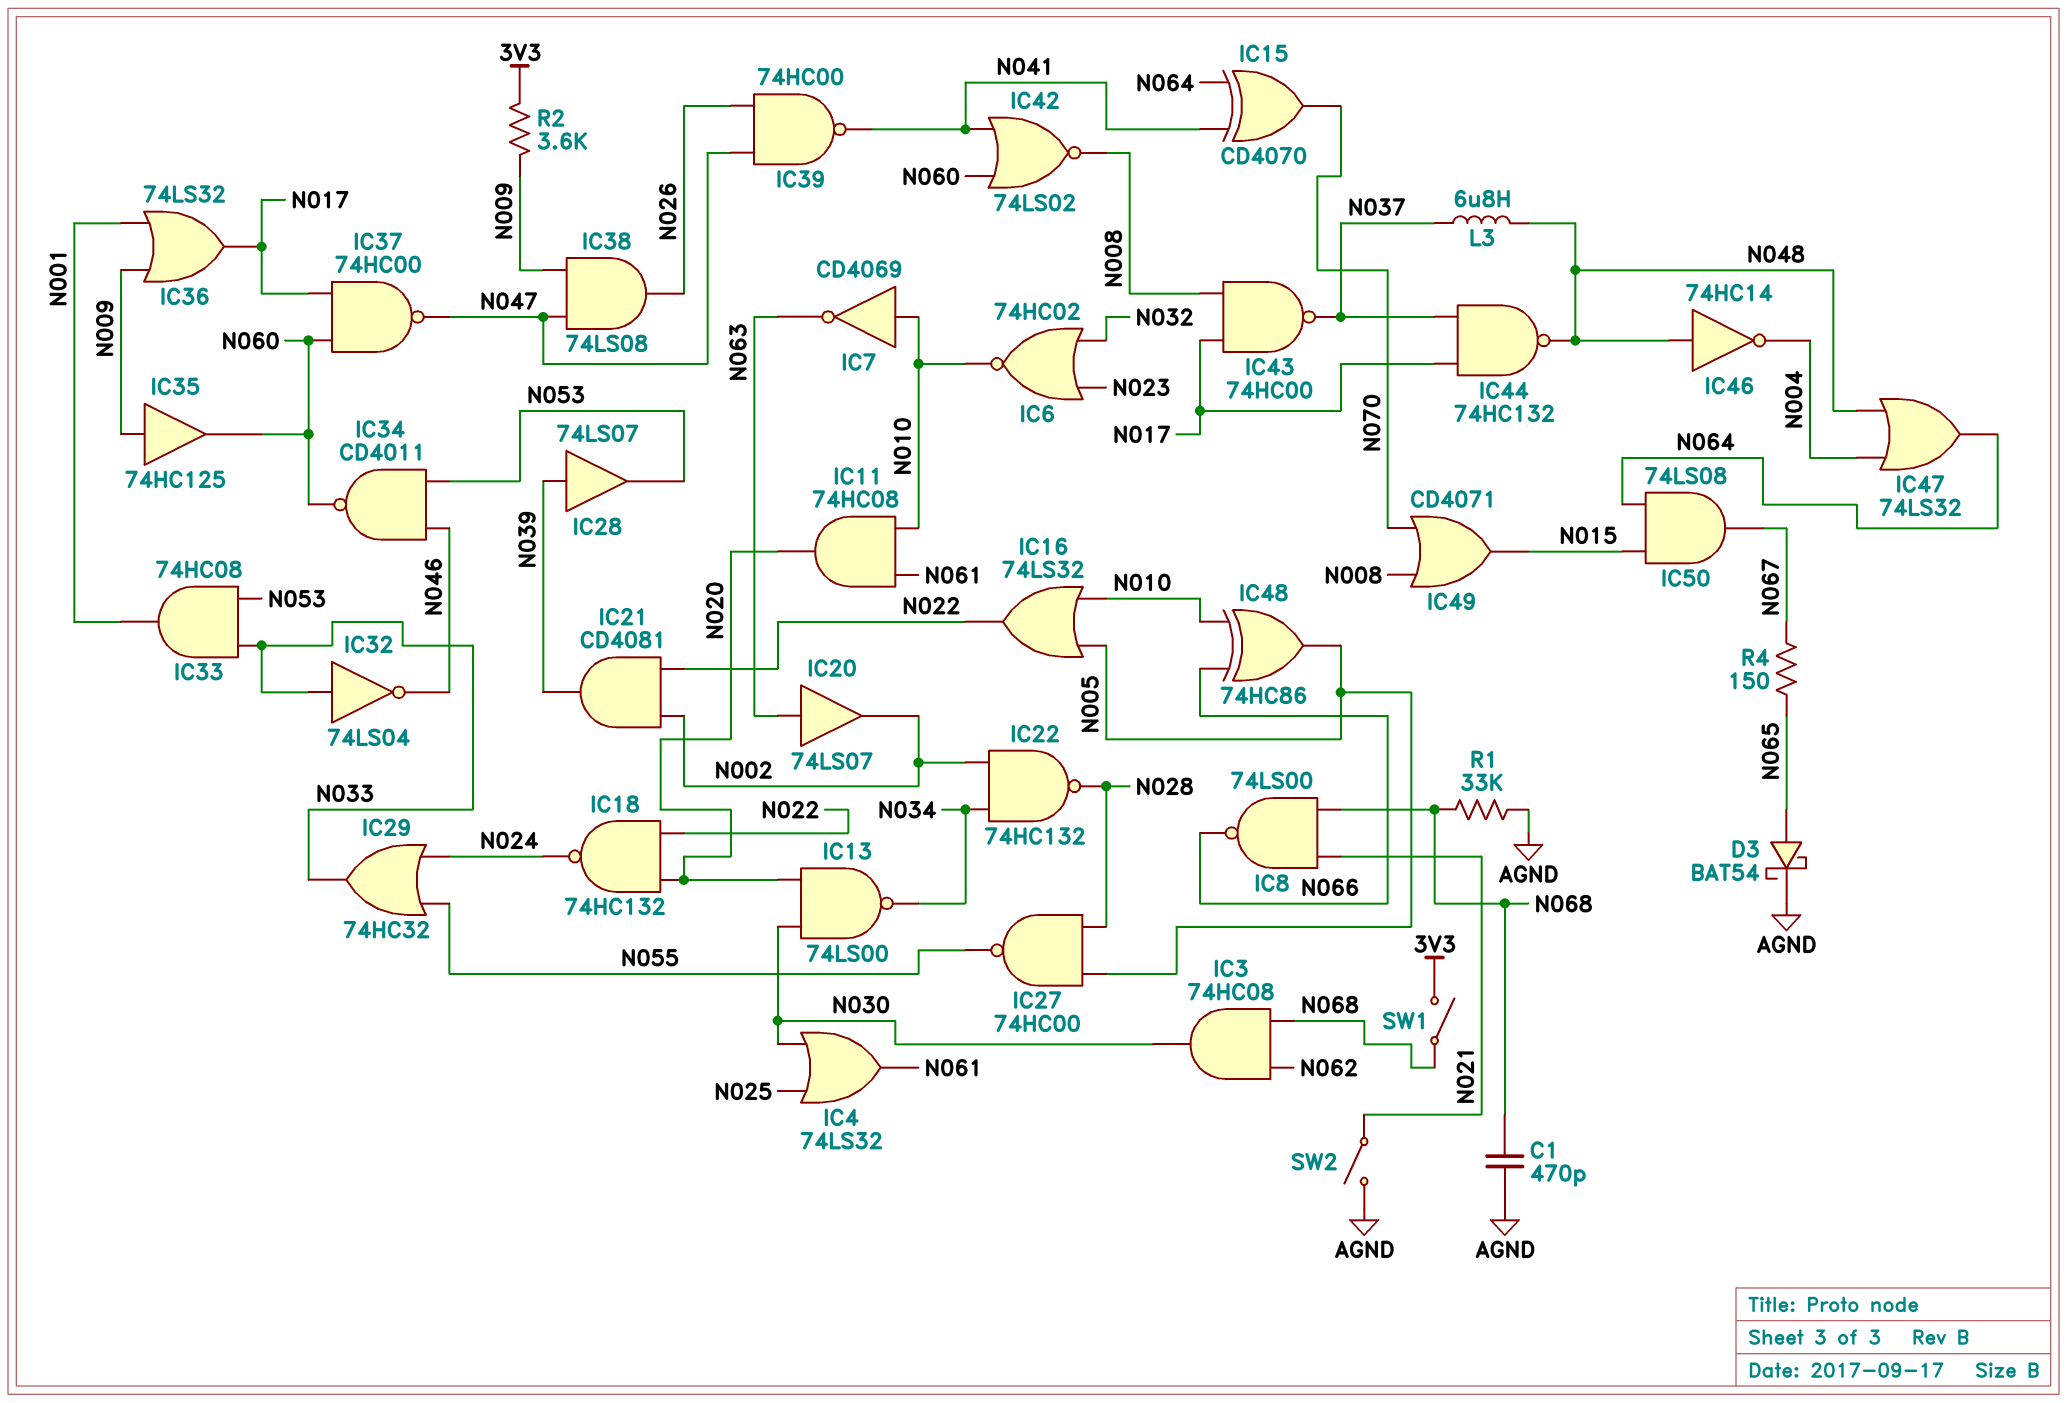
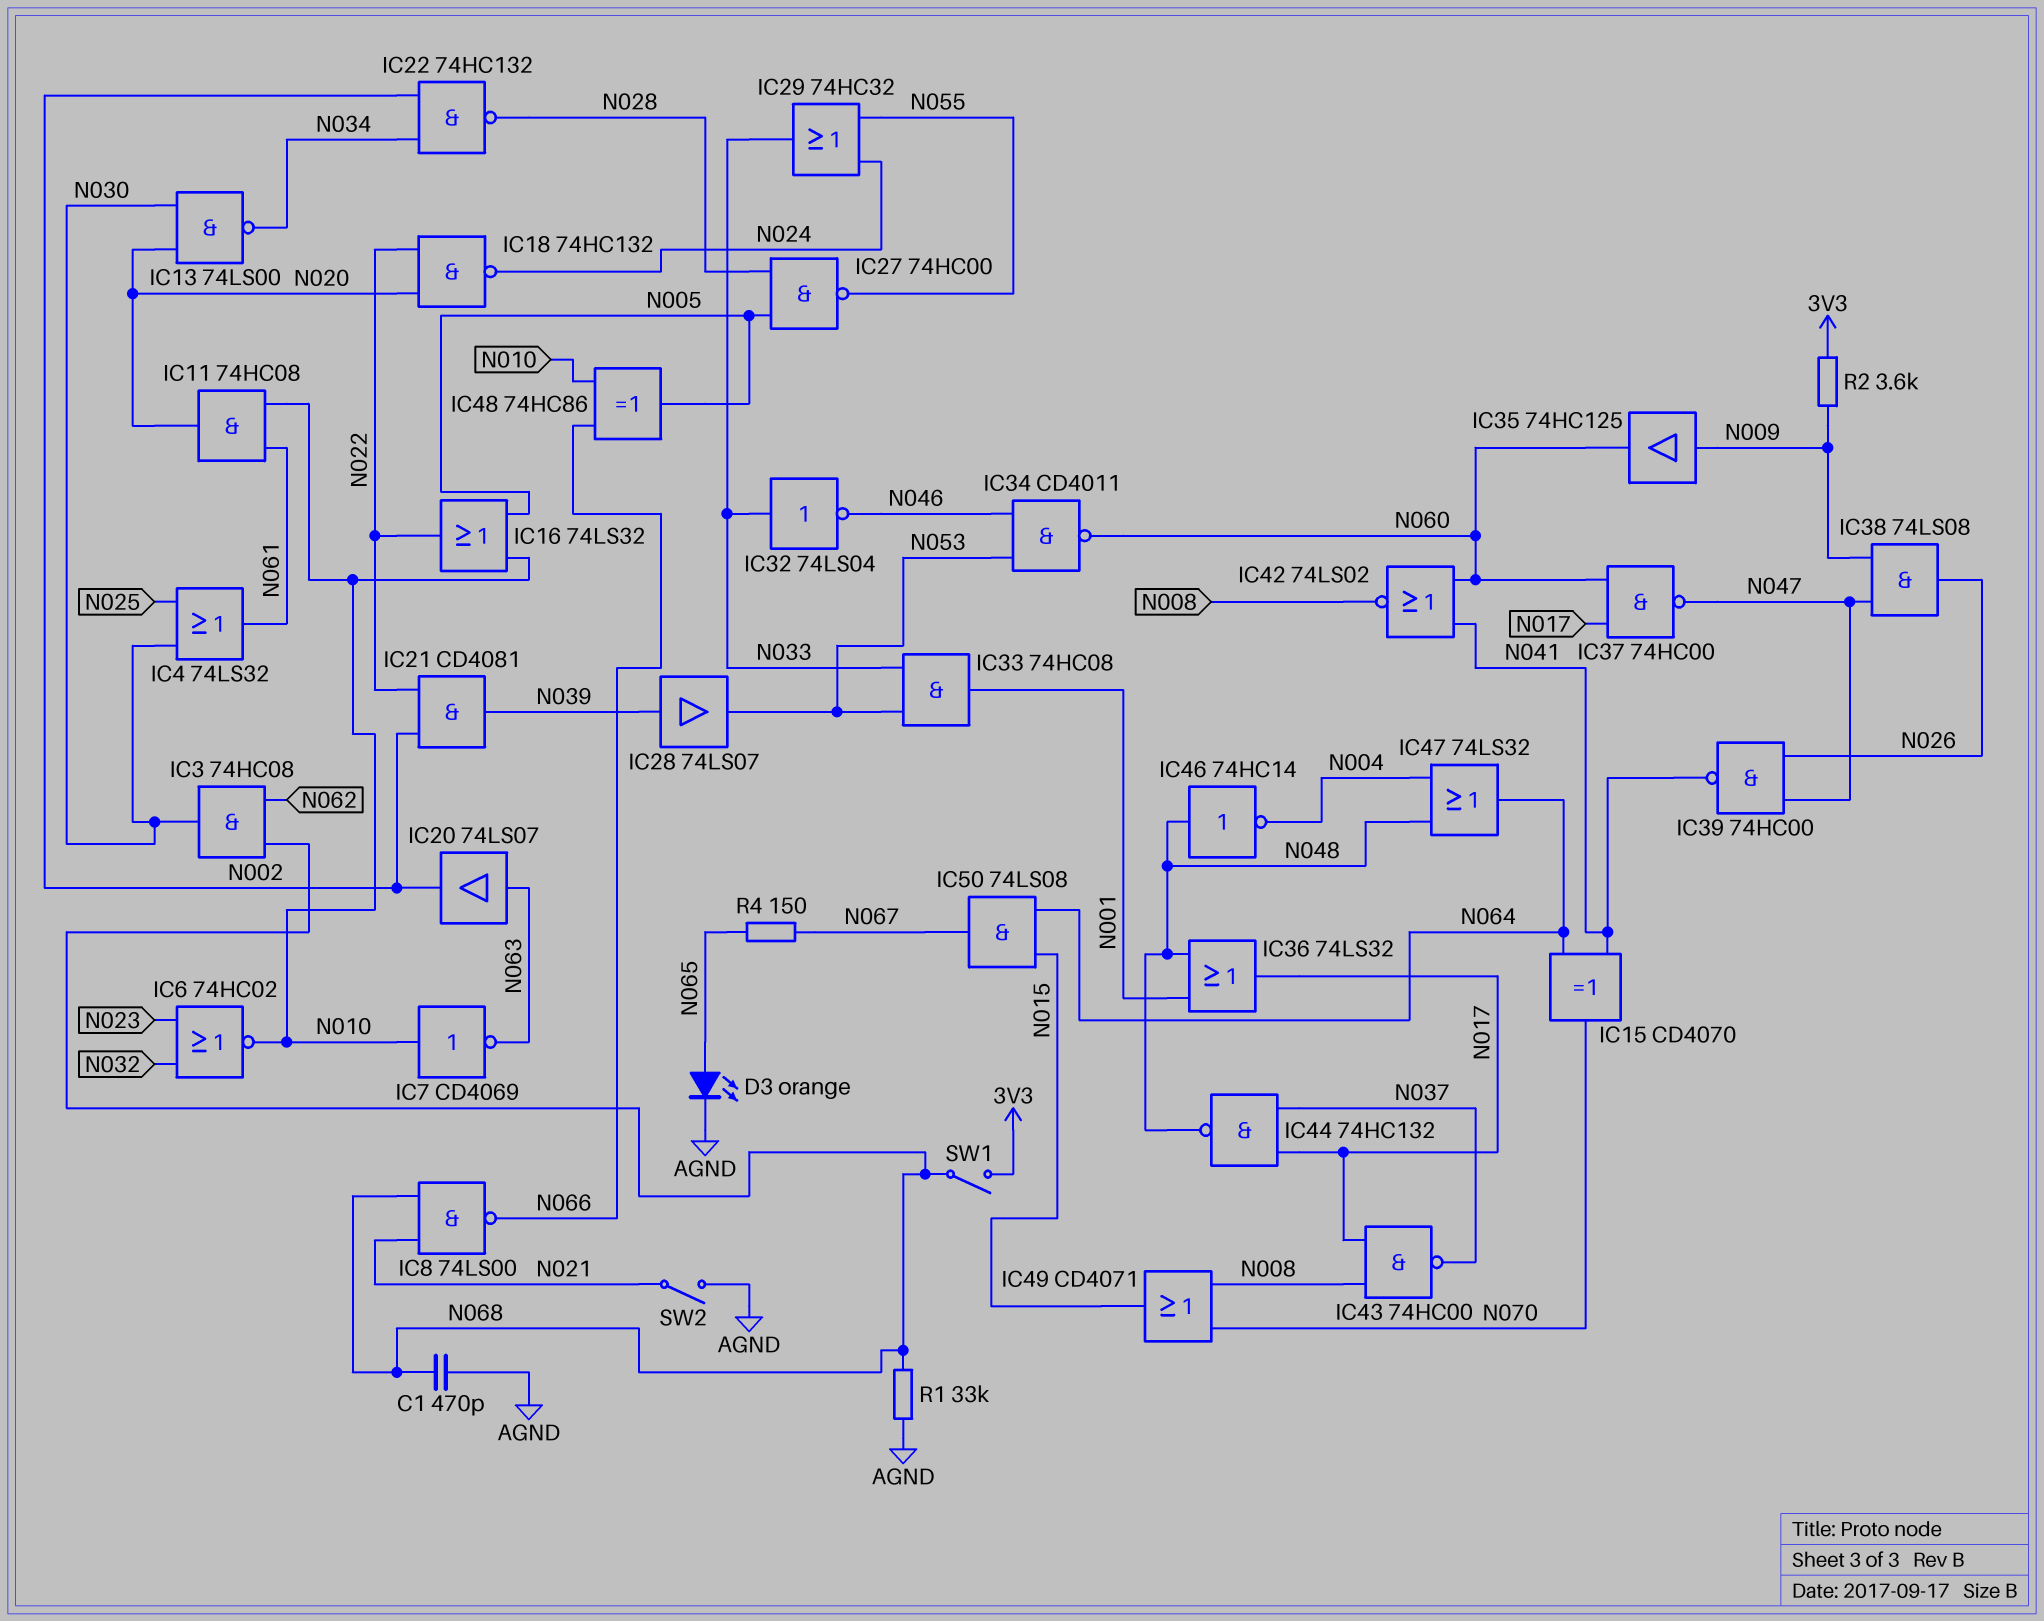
D3: schottky BAT54 (A N065, K AGND) -> LED orange (A N065, K AGND)
IC36: OR 74LS32 (in N001, in N009, out N017) -> OR 74LS32 (in N001, in N048, out N017)
L3: 6.8uH (N037, N048) -> none

